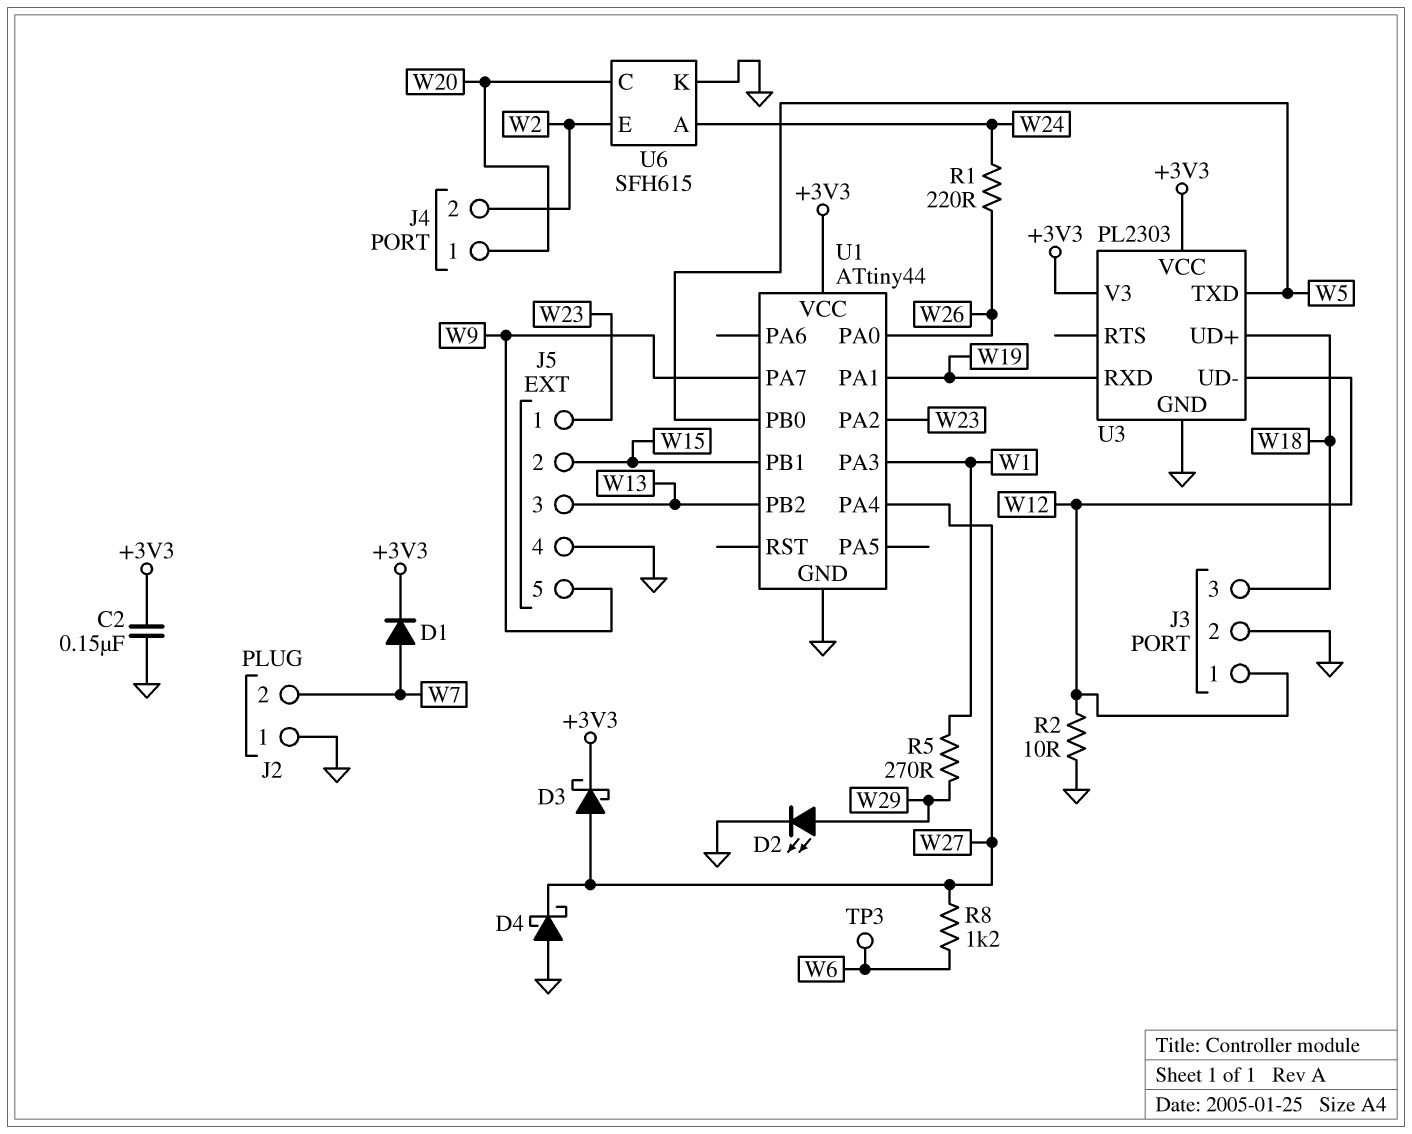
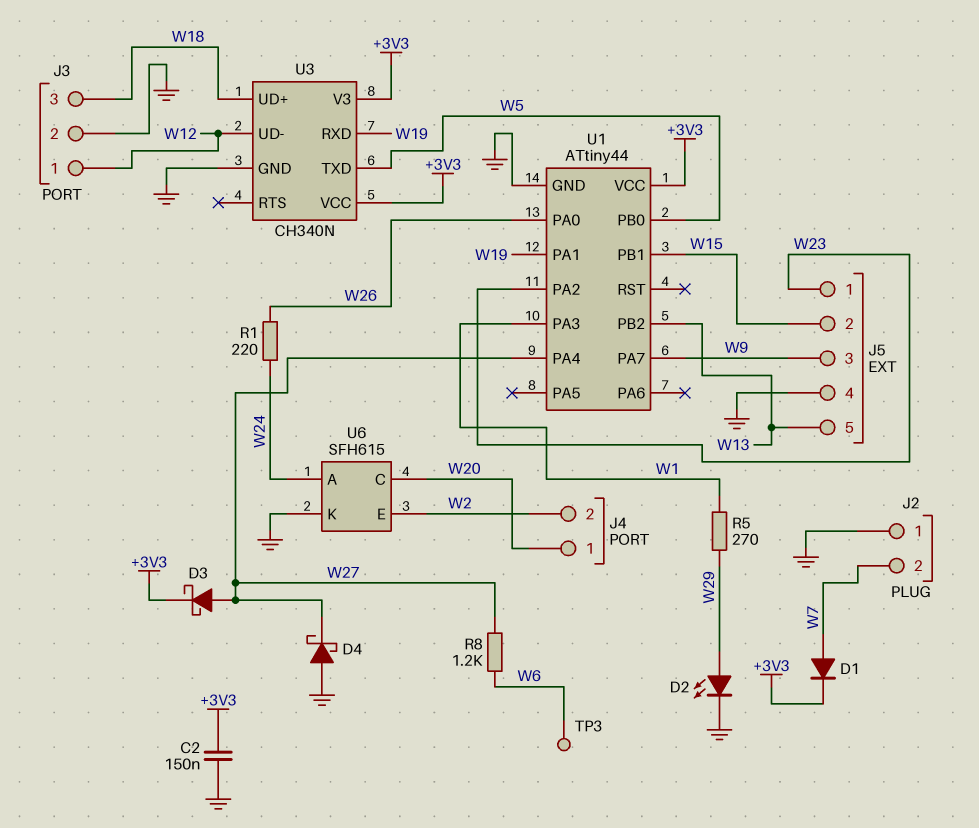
J5 pin 3: W13 -> W9
J5 pin 5: W9 -> W13
R2: 10 (GND, W12) -> none
U3: PL2303 -> CH340N

